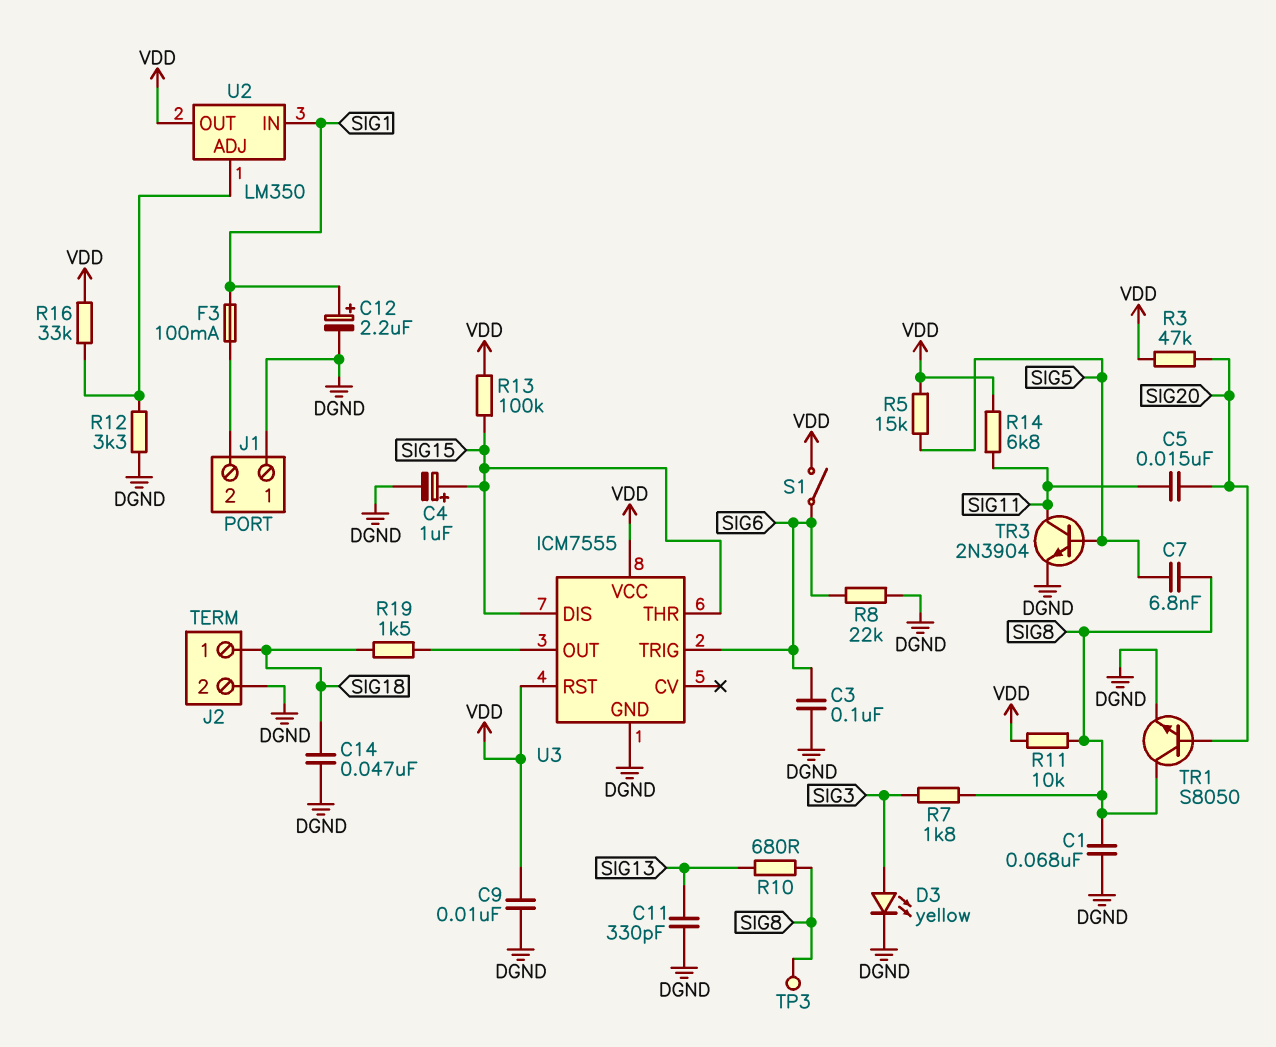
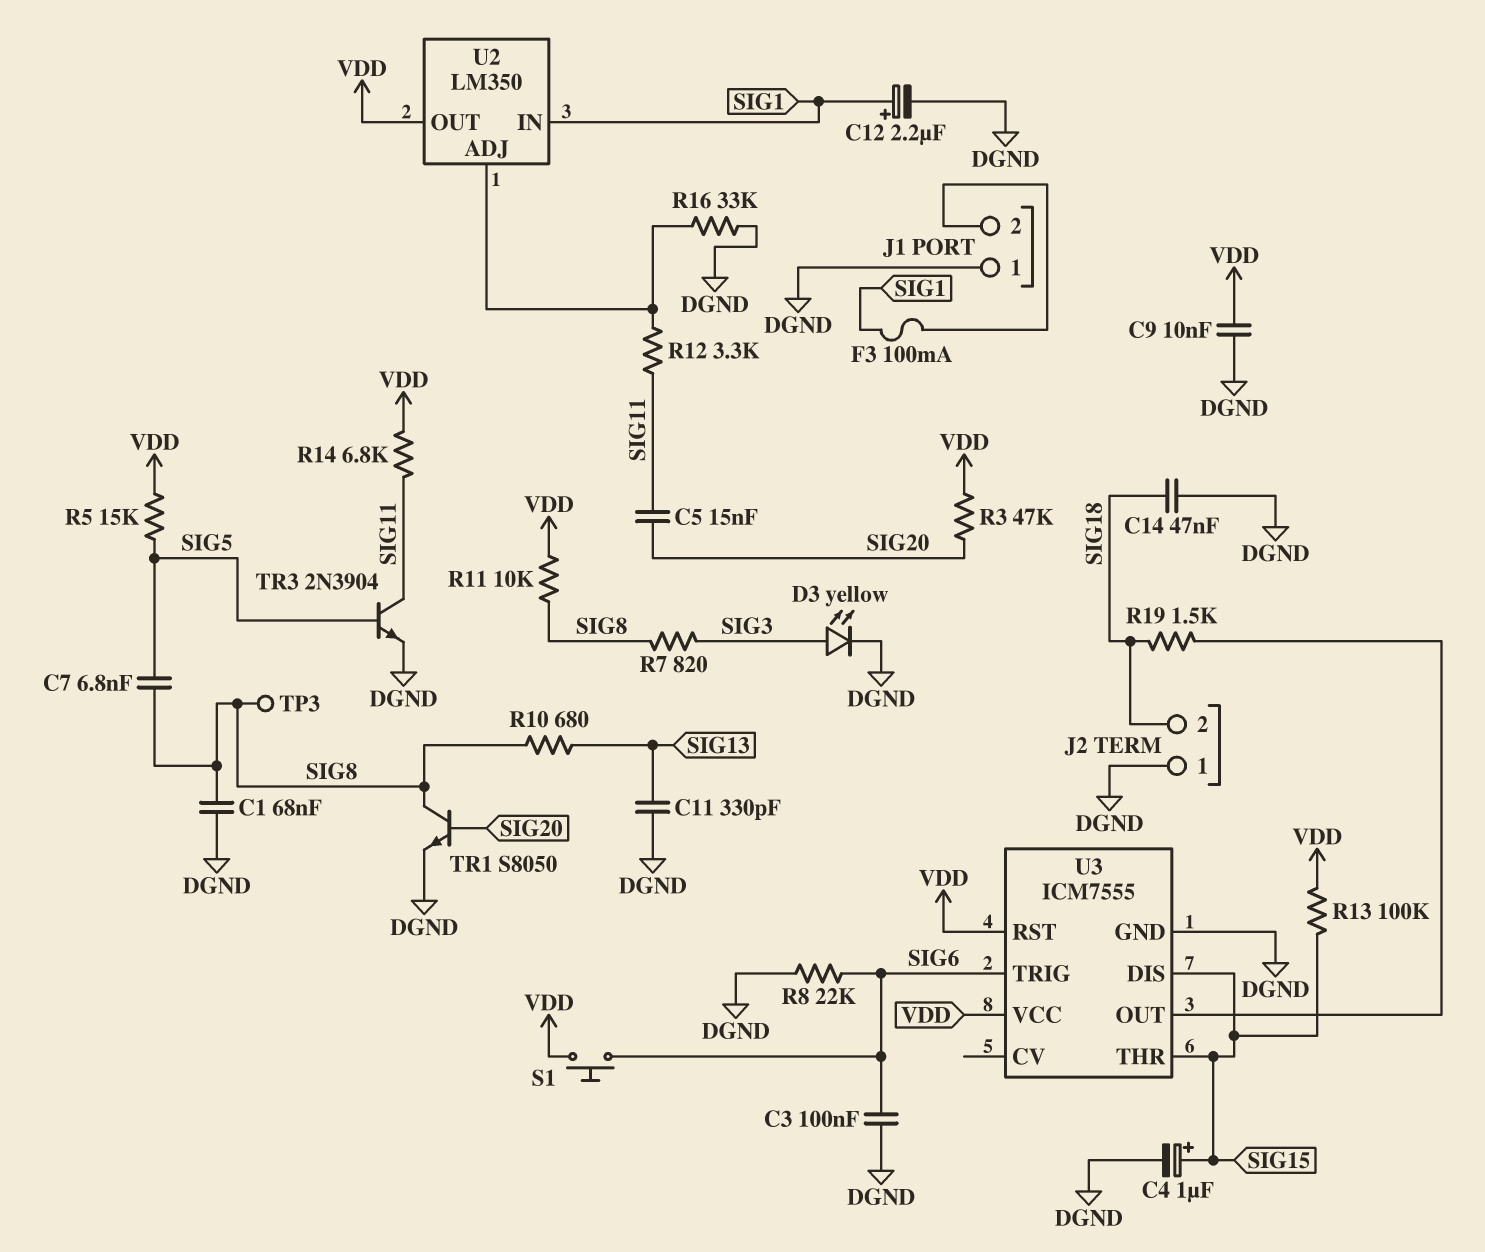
J2 pin 1: SIG18 -> DGND
J2 pin 2: DGND -> SIG18
R7: 1.8k (SIG3, SIG8) -> 820 (SIG3, SIG8)
R12: 3.3k (DGND, U2/ADJ) -> 3.3k (SIG11, U2/ADJ)
R16: 33k (U2/ADJ, VDD) -> 33k (DGND, U2/ADJ)
S1: switch (SIG6, VDD) -> button (SIG6, VDD)

